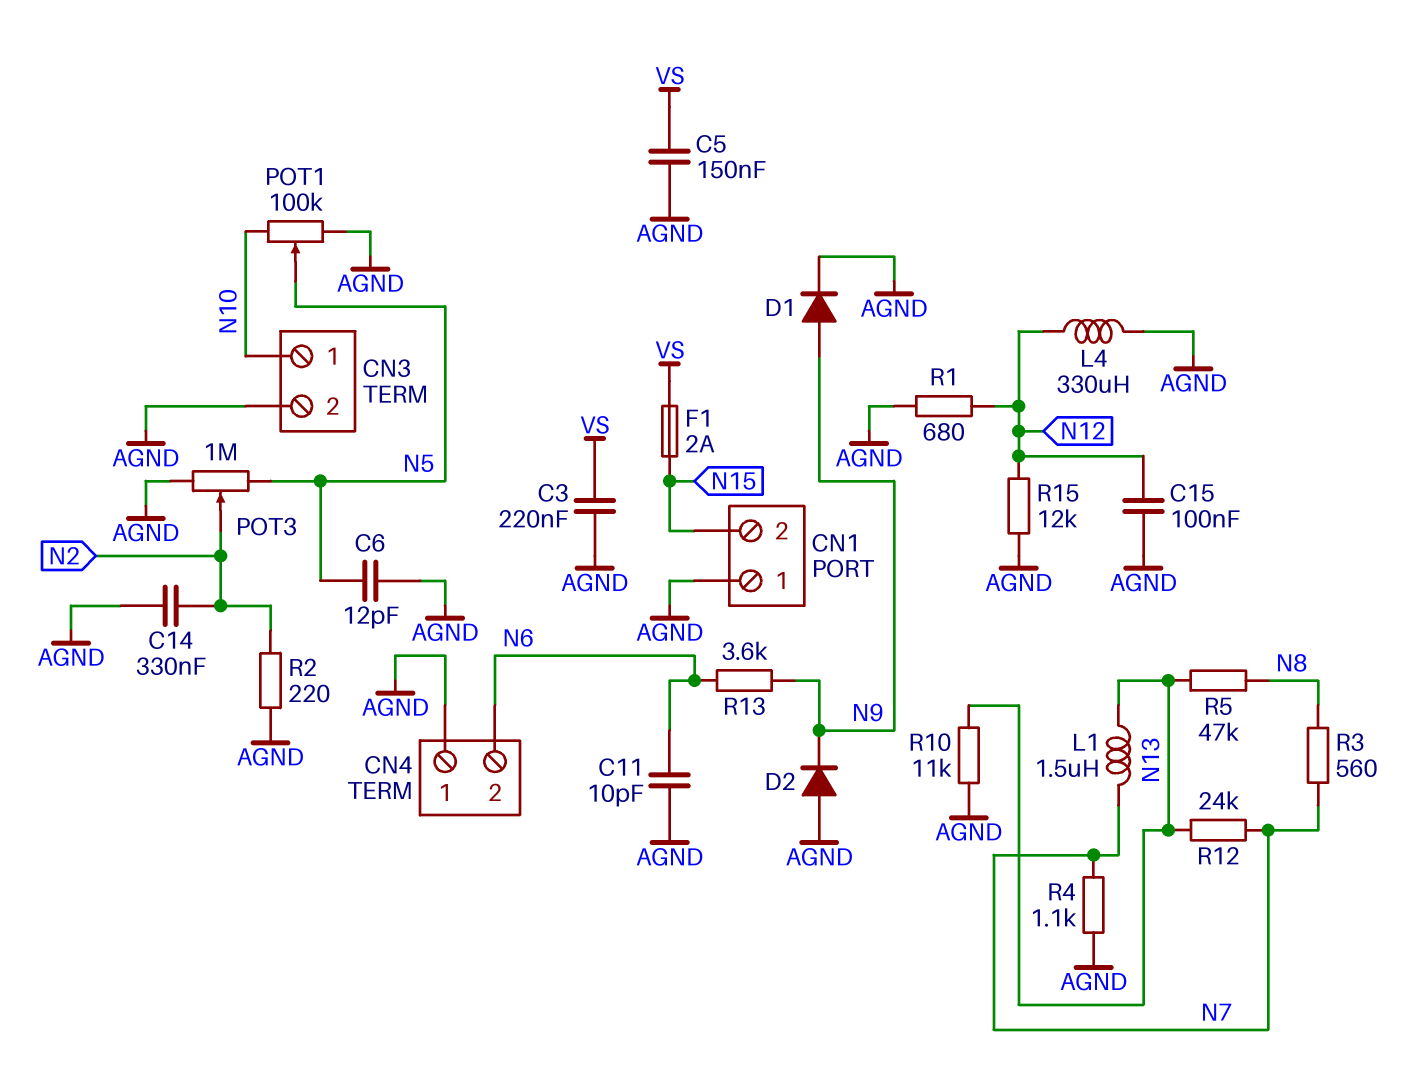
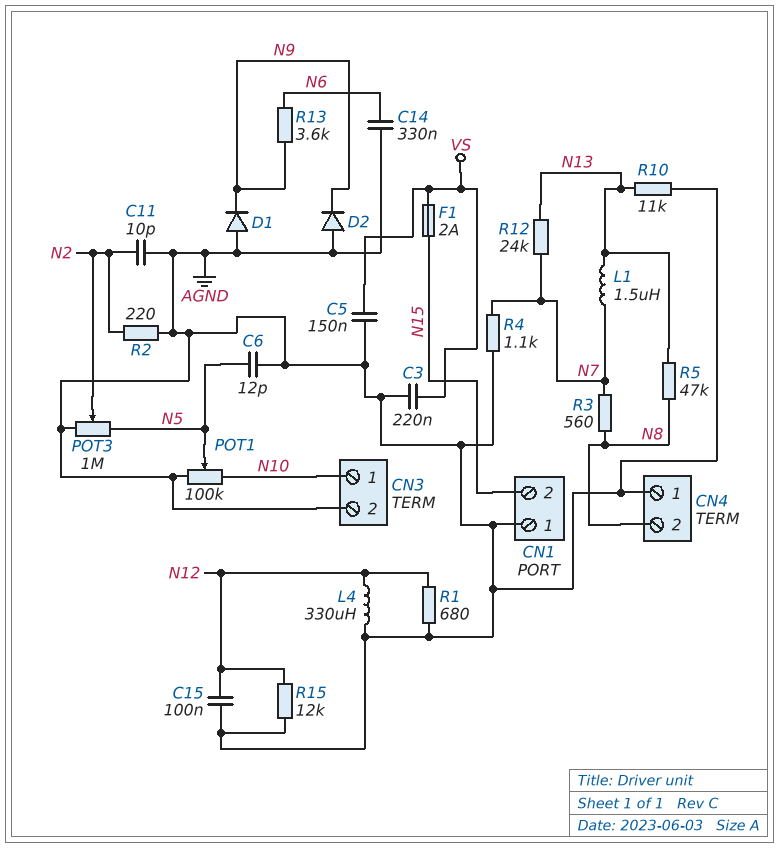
C11: 10pF (AGND, N6) -> 10pF (AGND, N2)
C14: 330nF (AGND, N2) -> 330nF (AGND, N6)
CN4 pin 2: N6 -> N8
D1: diode (A N9, K AGND) -> diode (A AGND, K N9)

